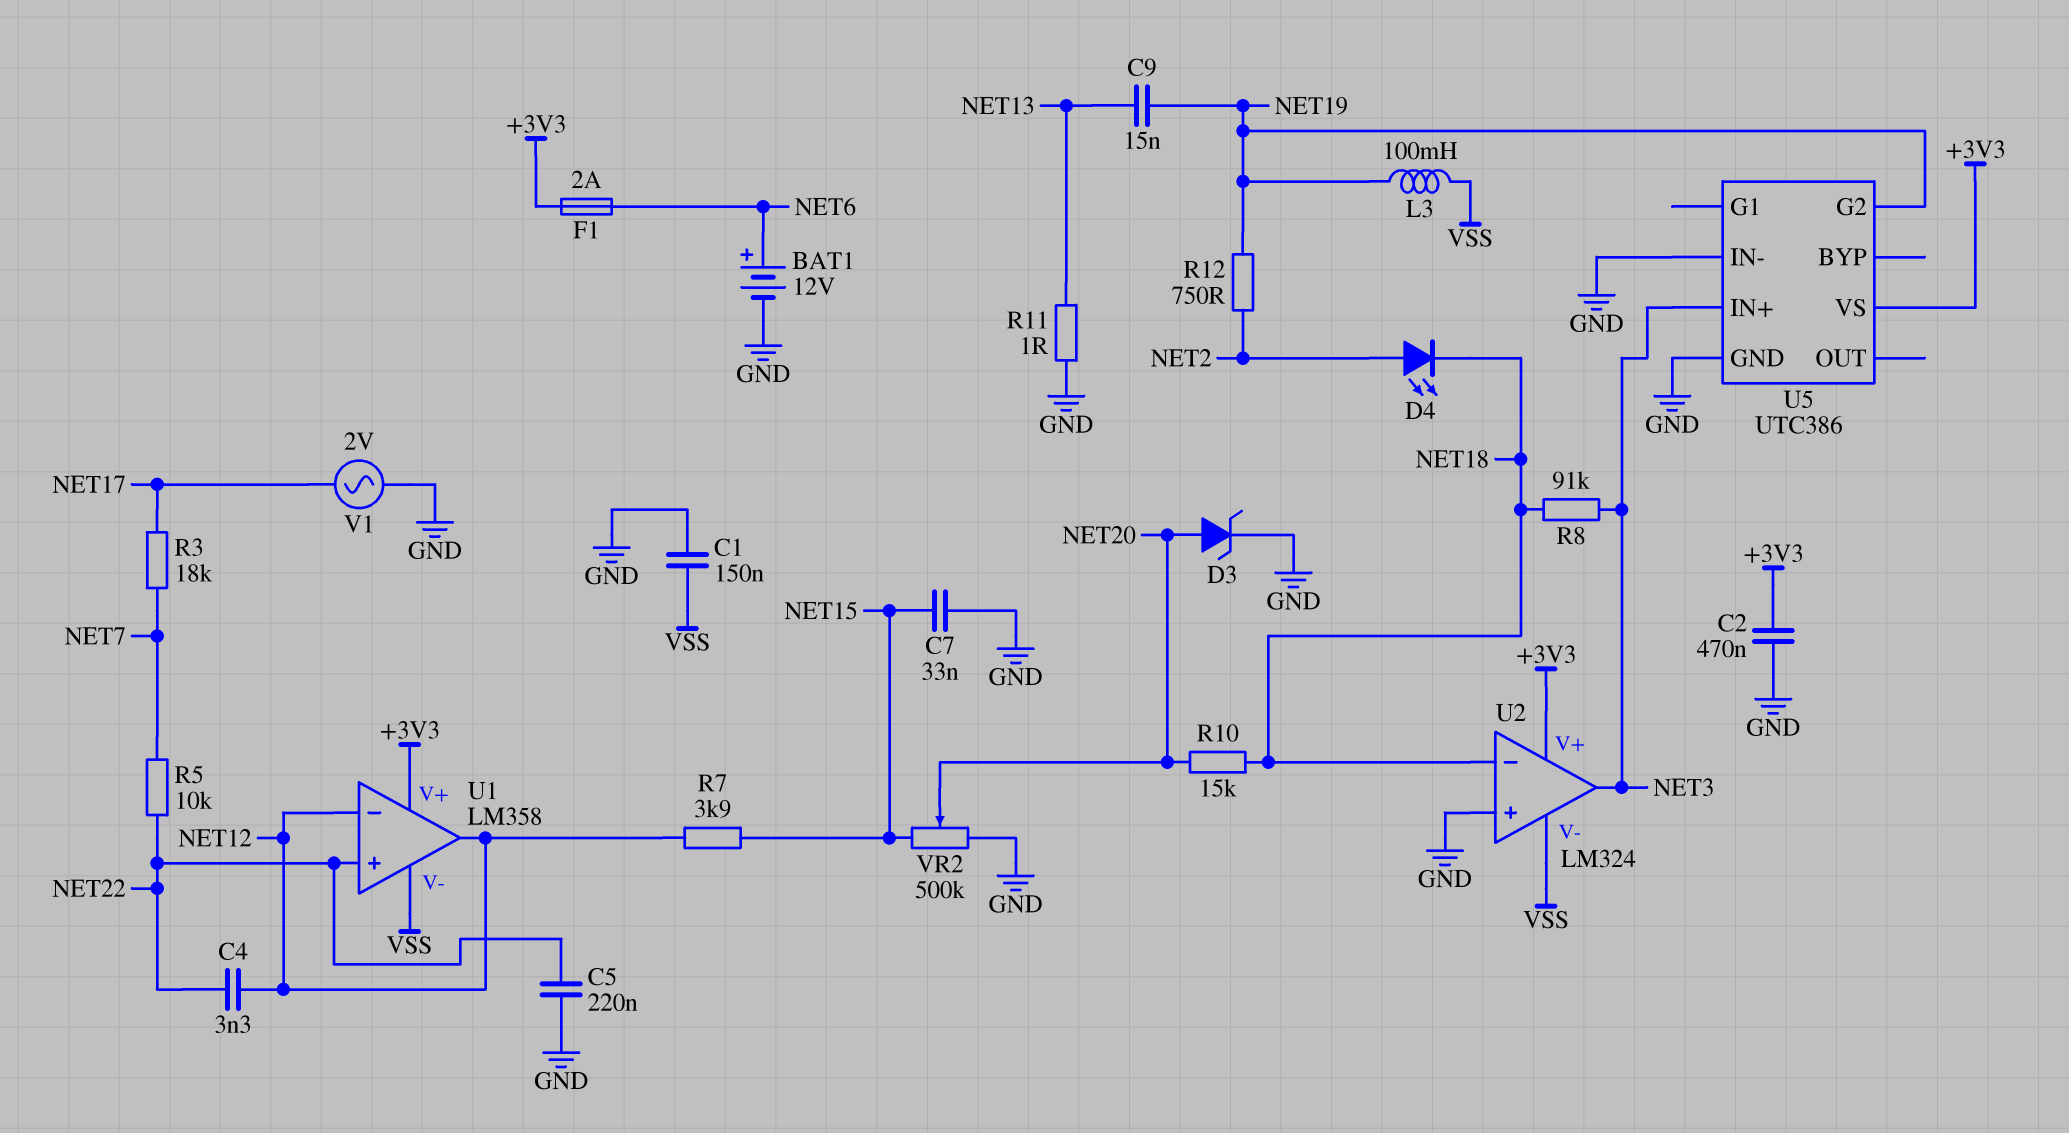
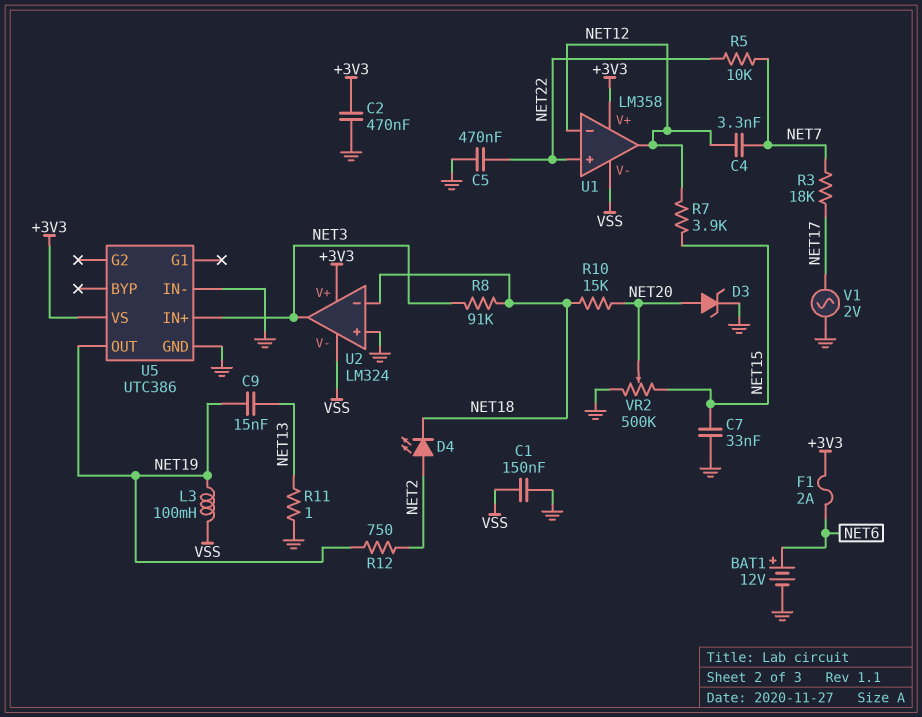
C4: 3.3nF (NET12, NET22) -> 3.3nF (NET7, NET12)
C5: 220nF (GND, NET22) -> 470nF (GND, NET22)
U5 pin G2: NET19 -> none
U5 pin OUT: none -> NET19

